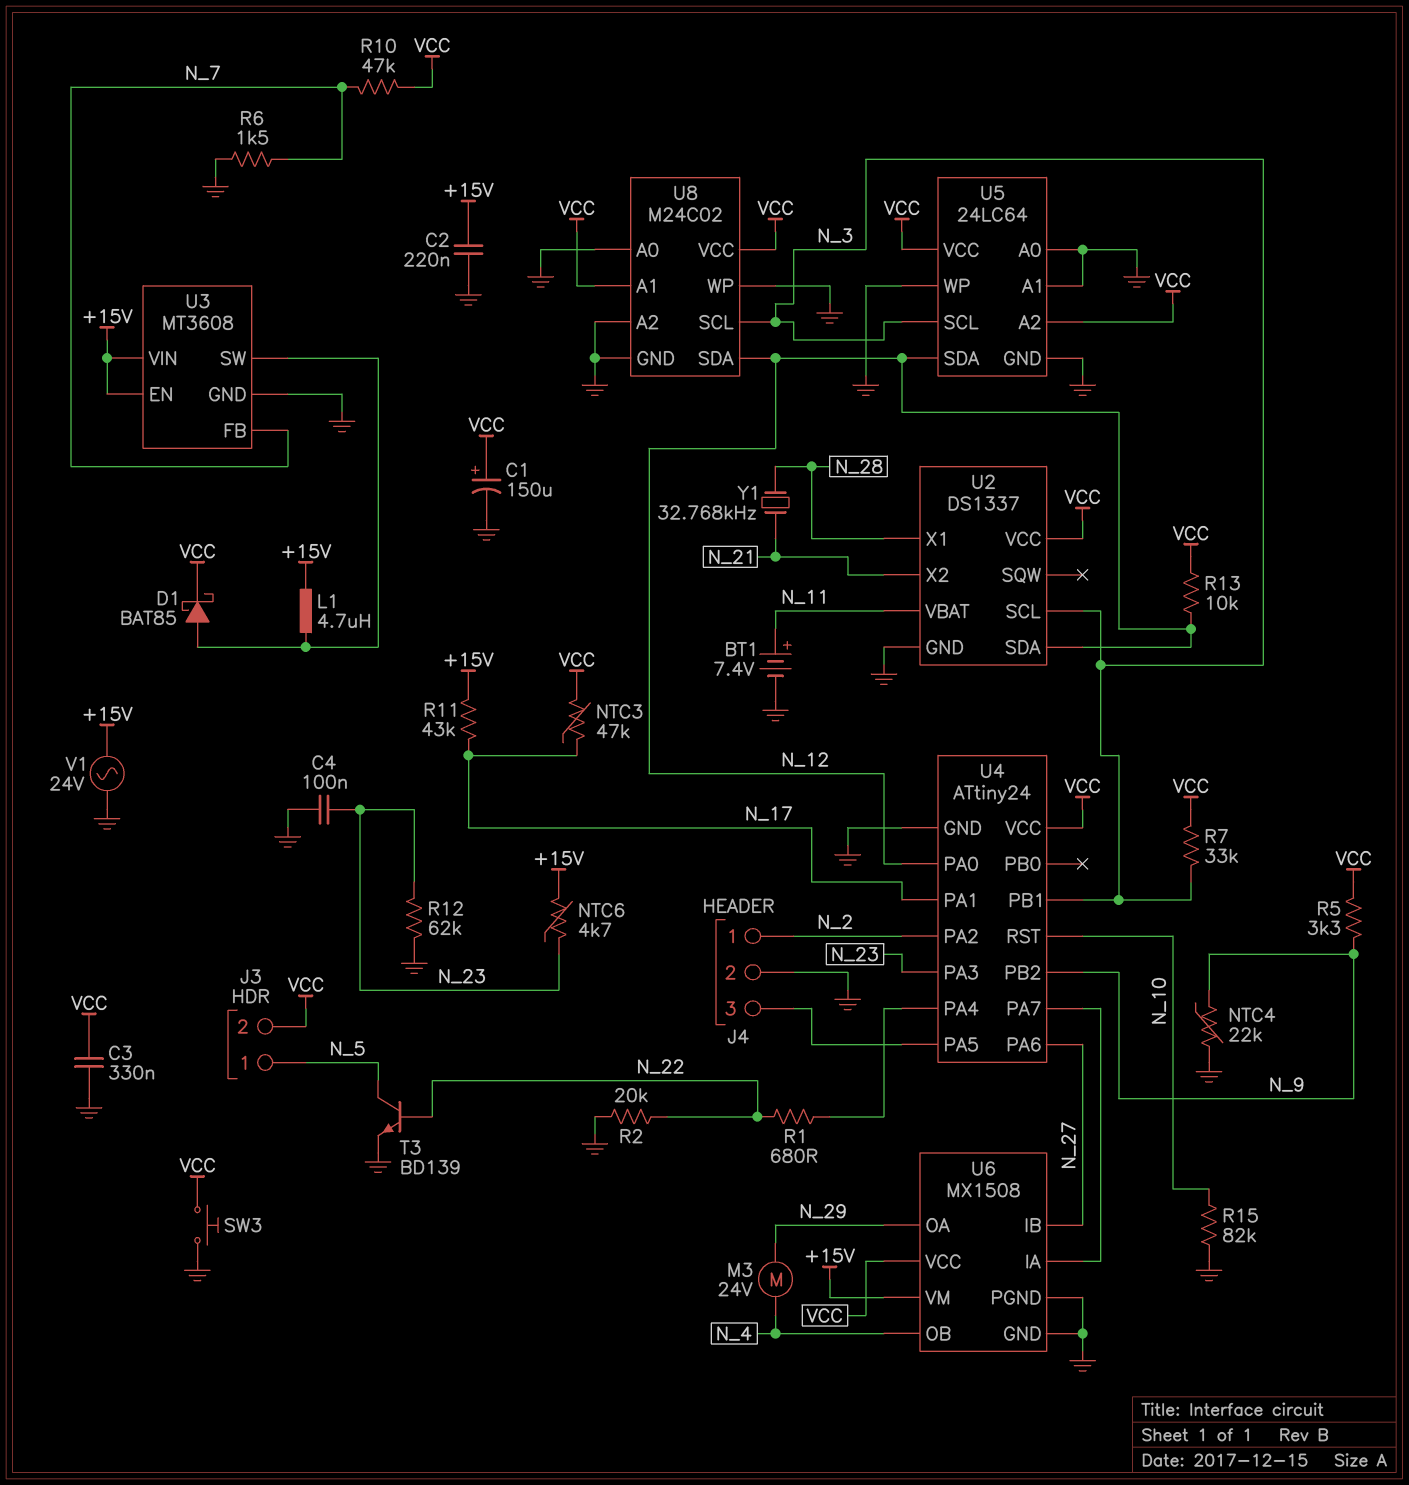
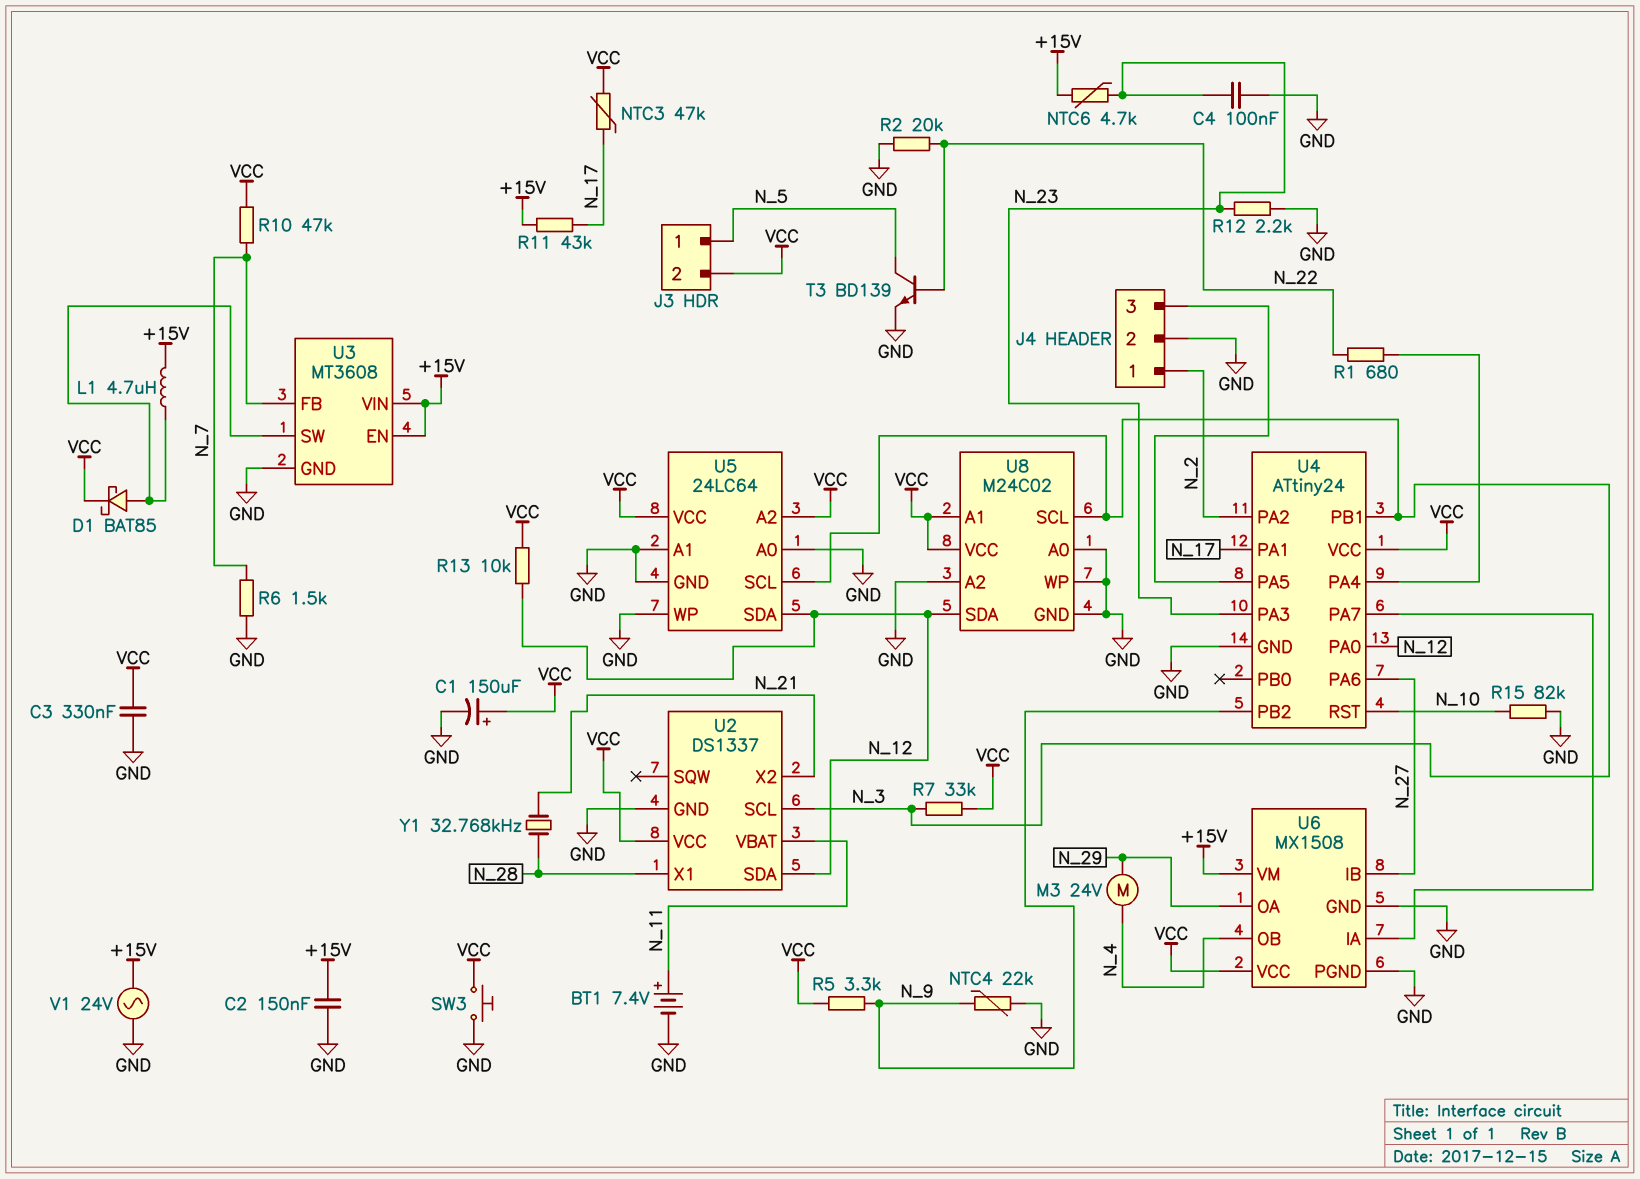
C2: 220nF (+15V, GND) -> 150nF (+15V, GND)
R12: 62k (GND, N_23) -> 2.2k (GND, N_23)

